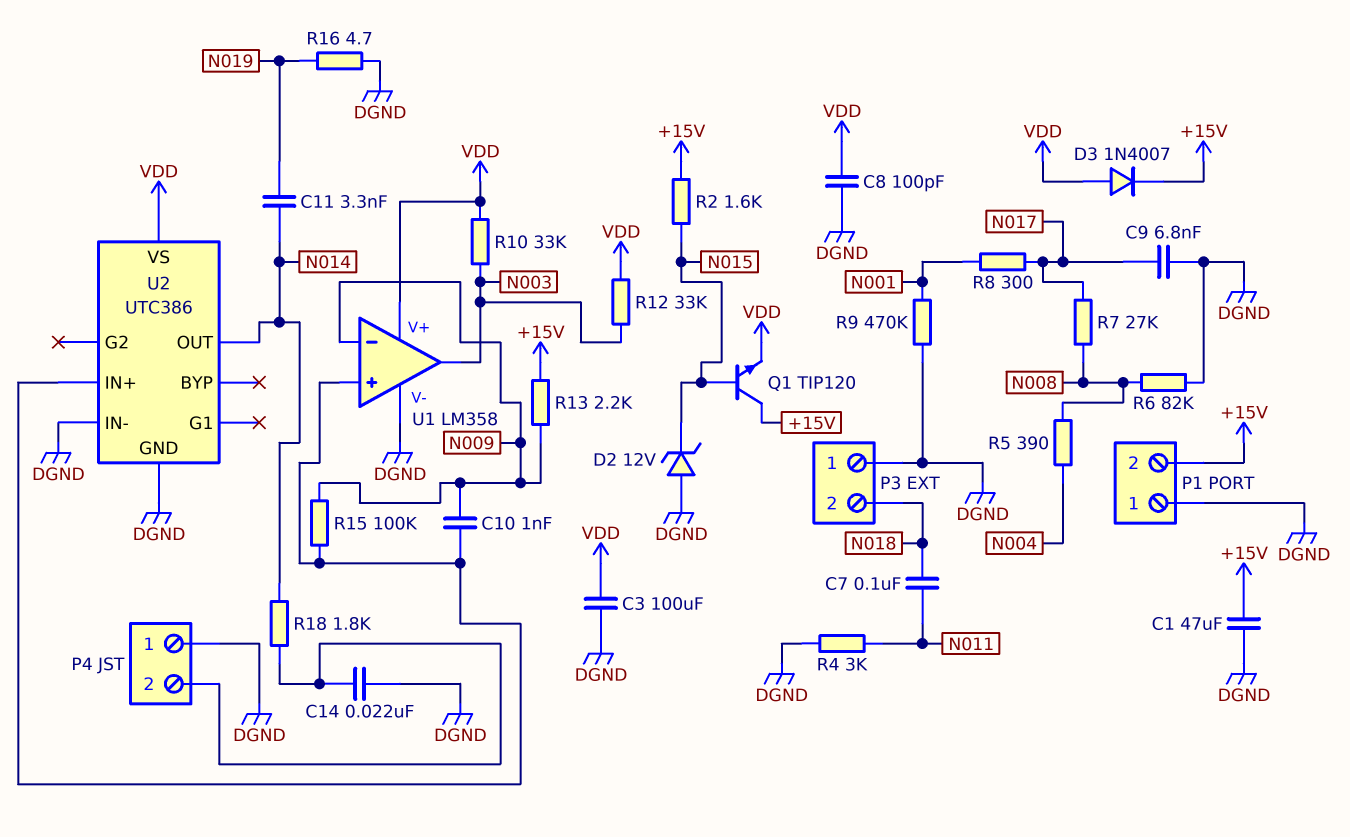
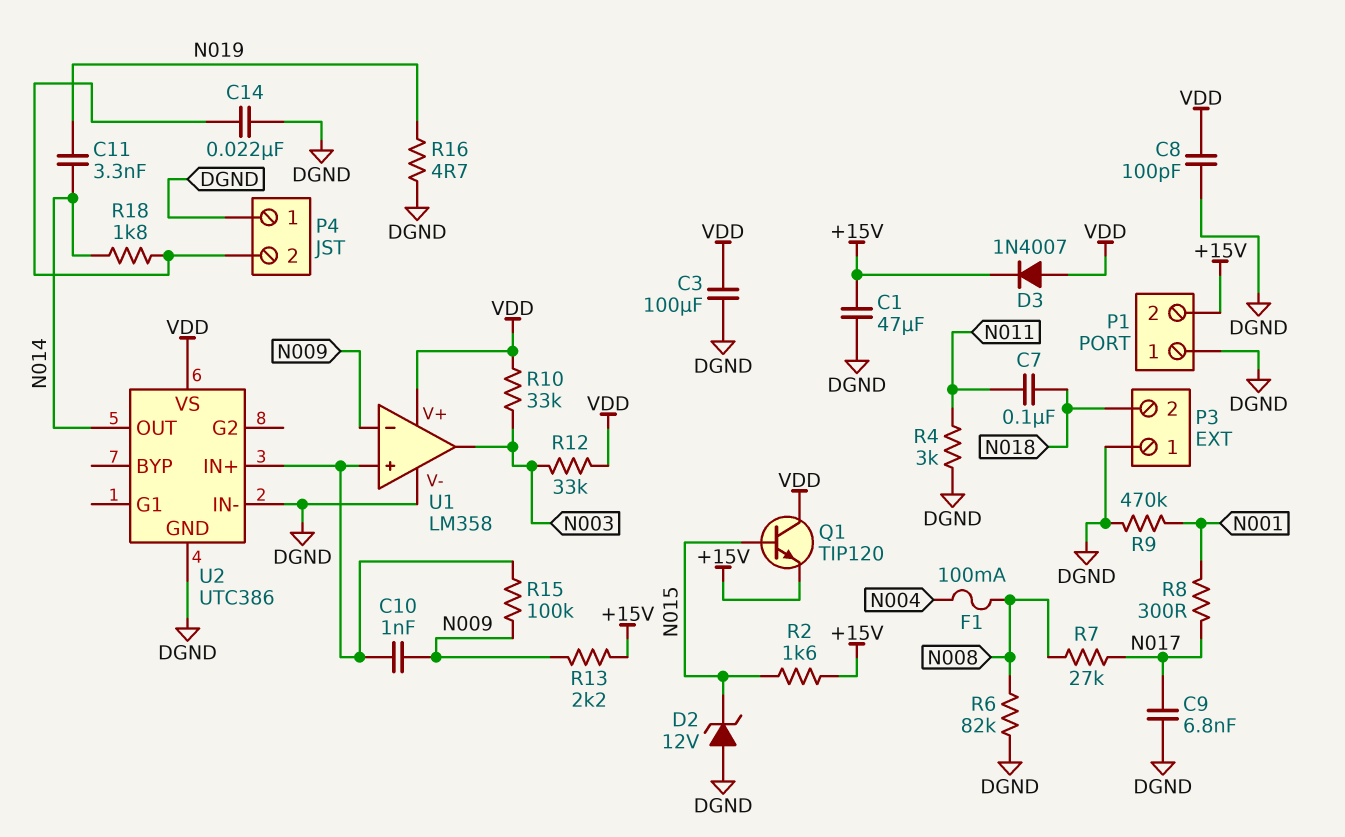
F1: none -> 100mA (N004, N008)
Q1: NPN TIP120 (B N015, C +15V, E VDD) -> NPN TIP120 (B N015, C VDD, E +15V)
R5: 390 (N004, N008) -> none

